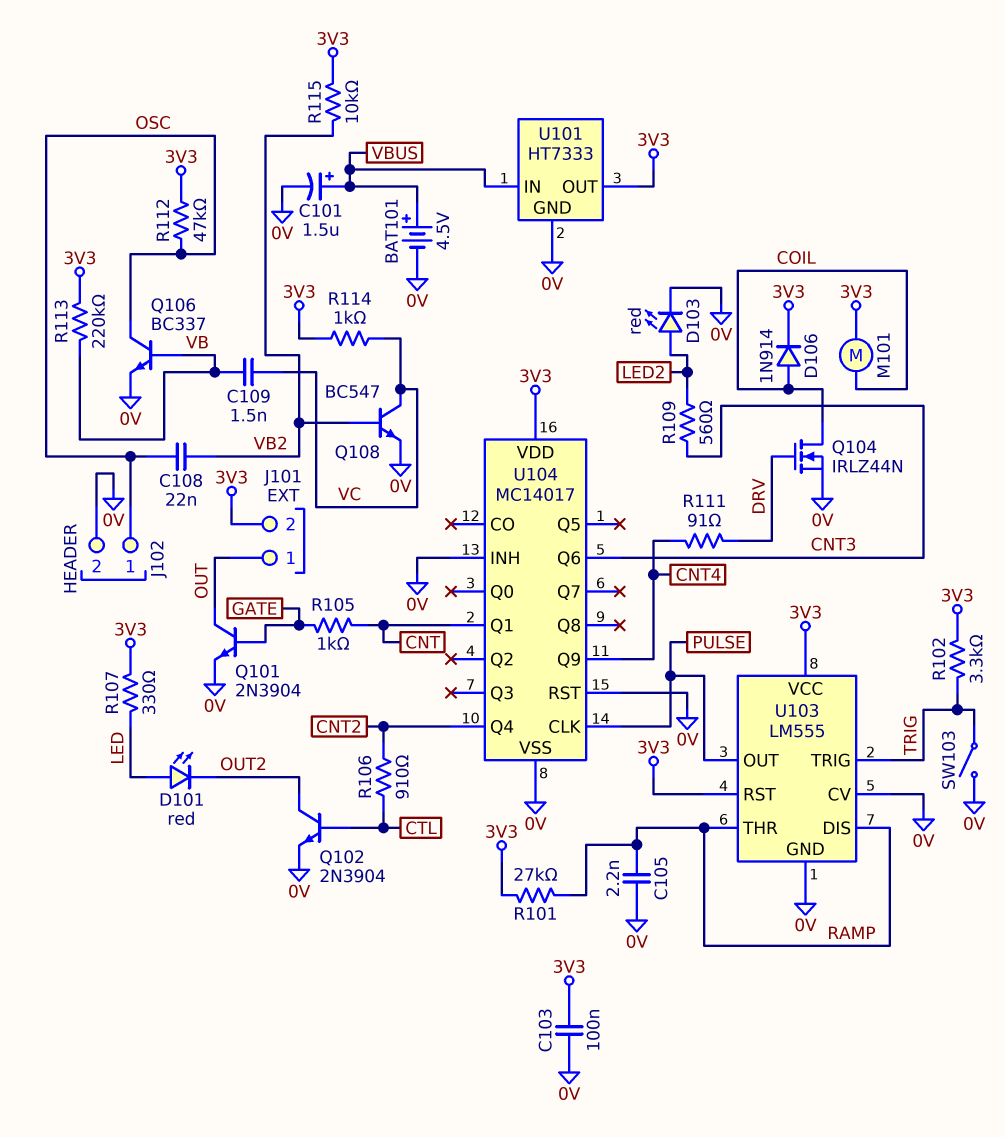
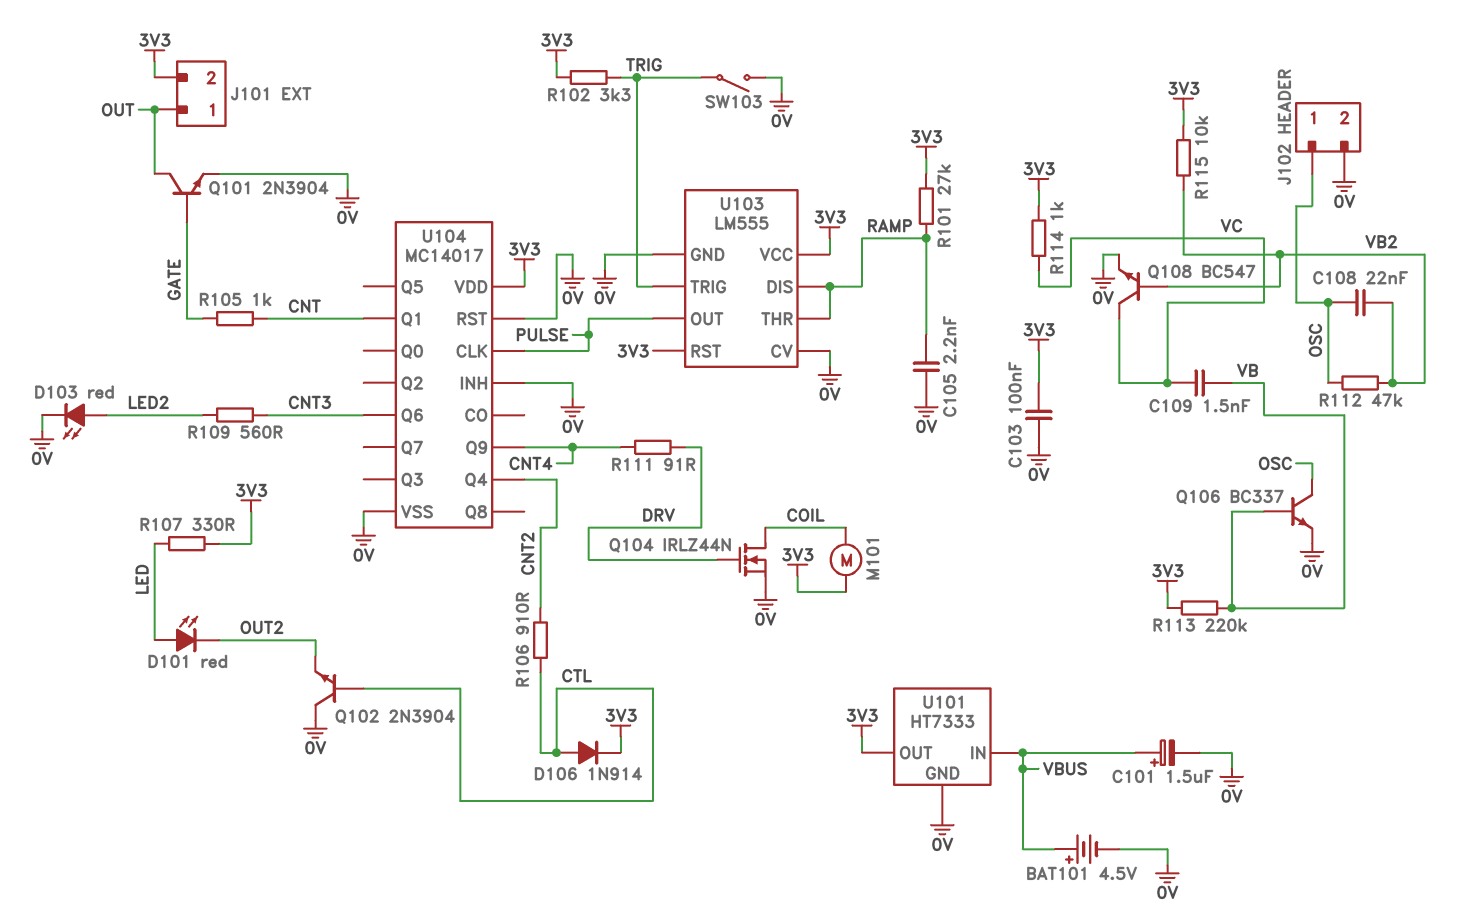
D106: diode 1N914 (A COIL, K 3V3) -> diode 1N914 (A CTL, K 3V3)
Q102: NPN 2N3904 (B CTL, C OUT2, E 0V) -> NPN 2N3904 (B CTL, C 0V, E OUT2)
R112: 47k (3V3, OSC) -> 47k (OSC, VB2)

